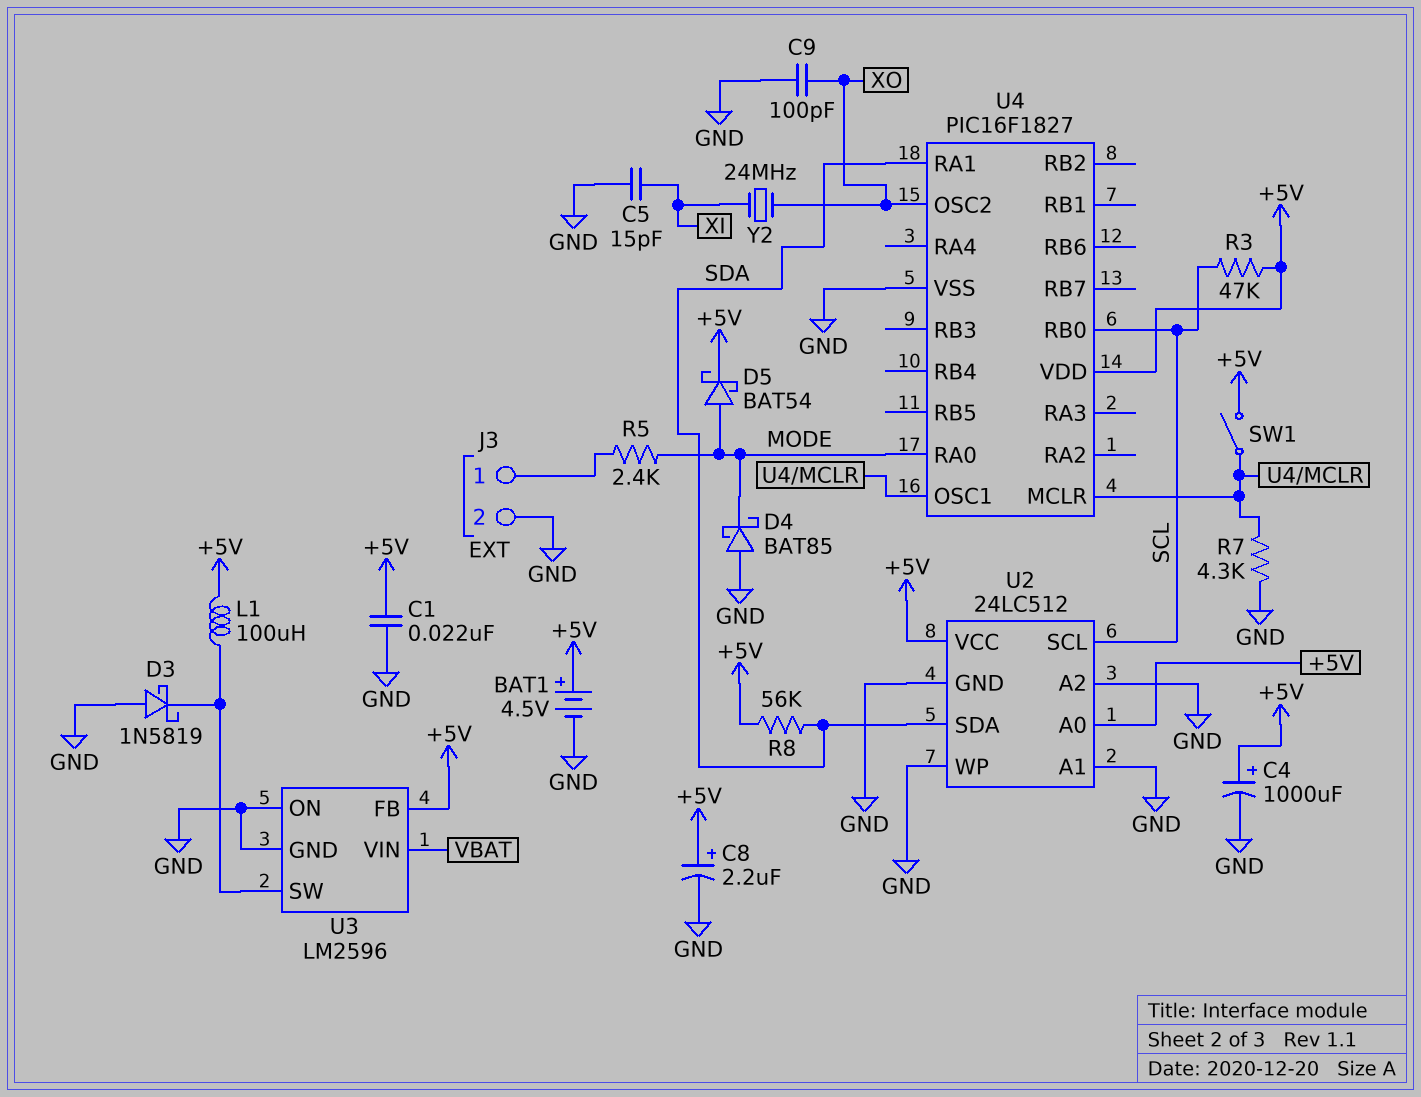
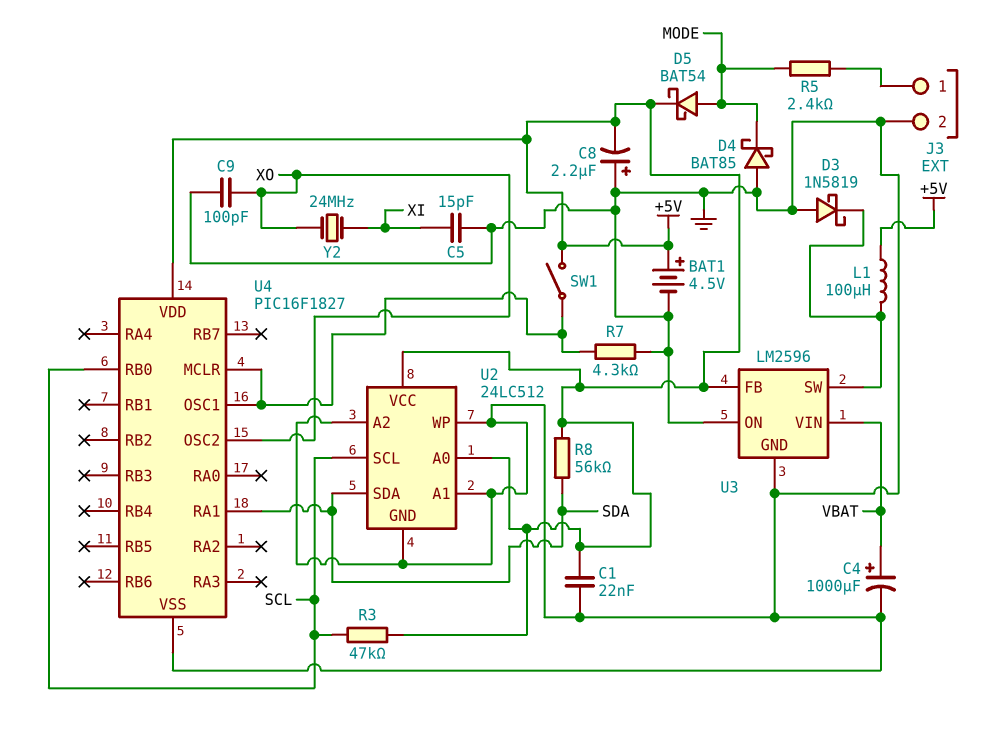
C4: 1000uF (plus +5V, minus GND) -> 1000uF (plus VBAT, minus GND)
C8: 2.2uF (plus +5V, minus GND) -> 2.2uF (plus GND, minus +5V)
U4 pin RA0: MODE -> none

